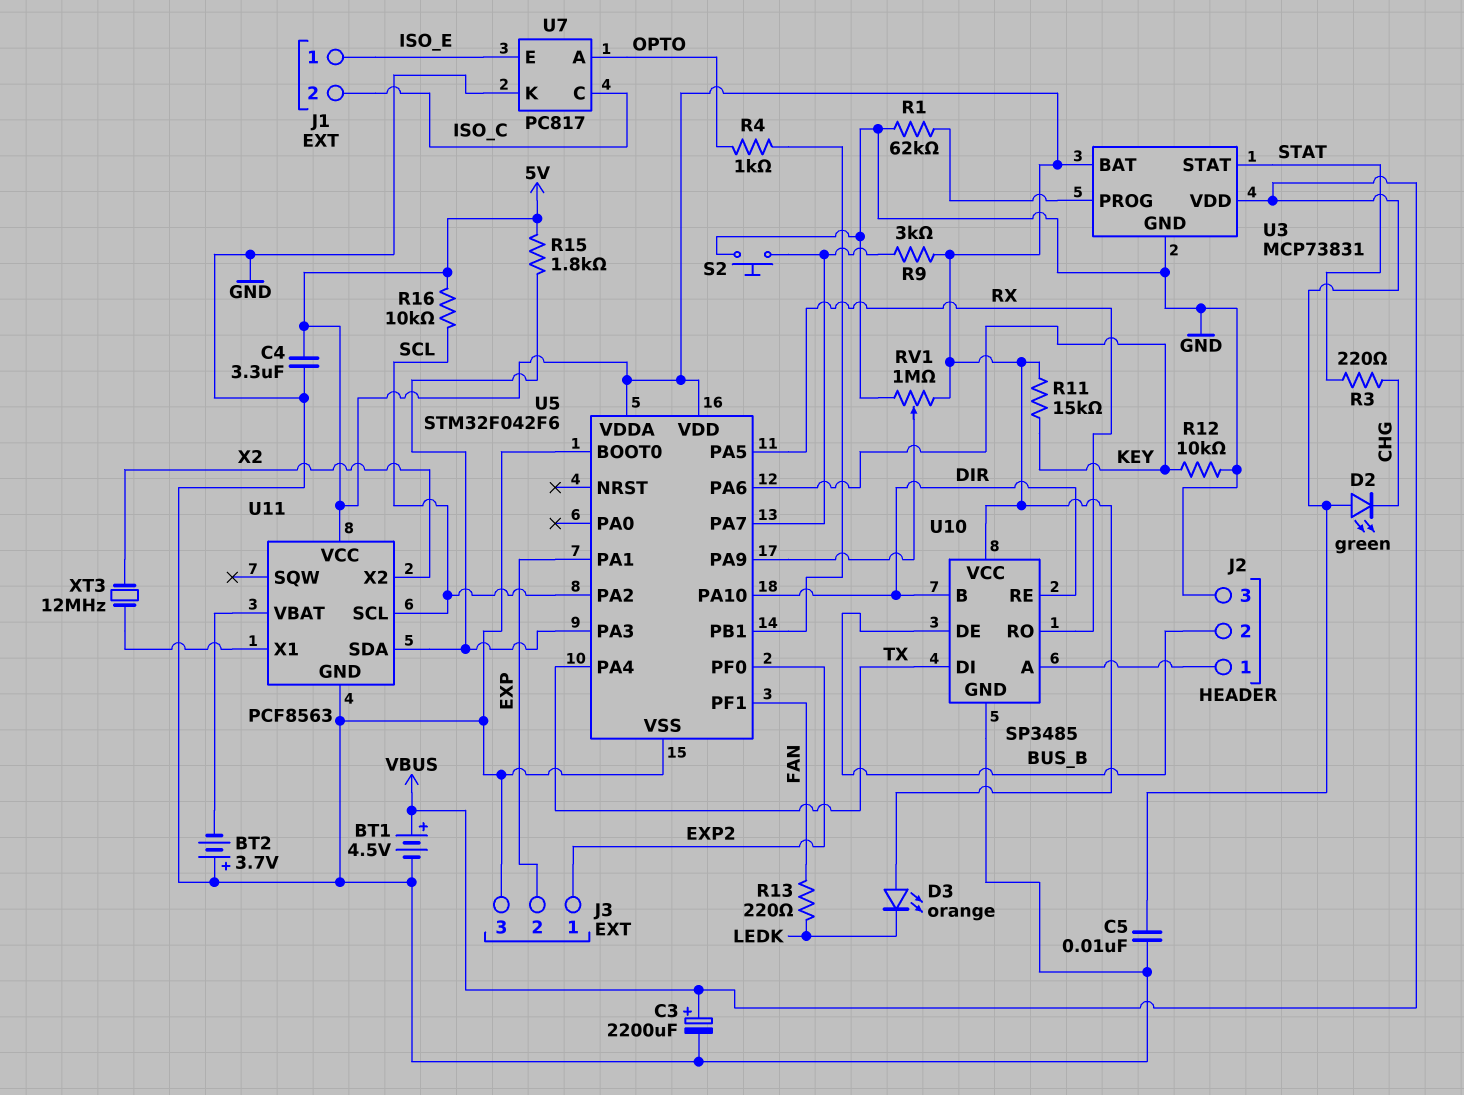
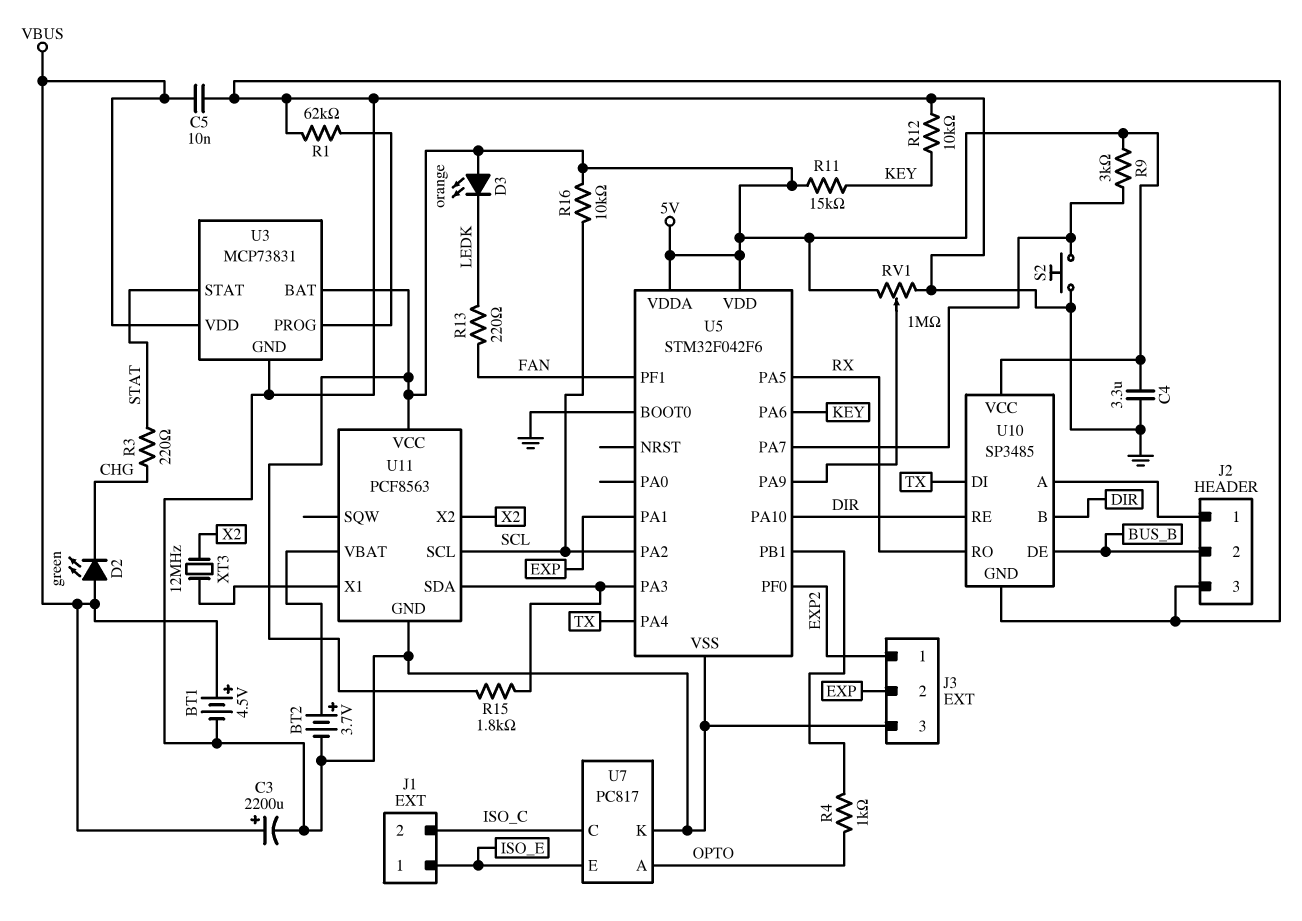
BT2: 3.7V (plus GND, minus U11/VBAT) -> 3.7V (plus U11/VBAT, minus GND)

